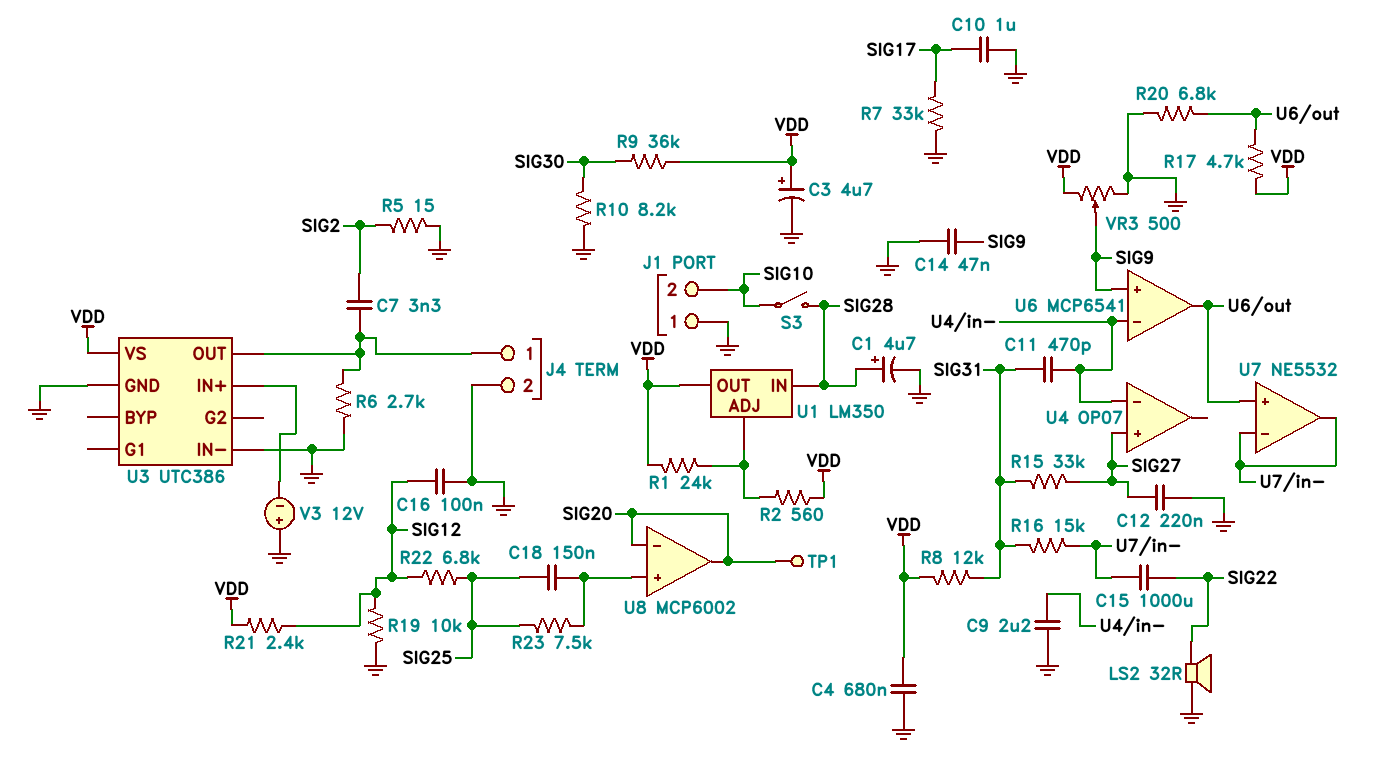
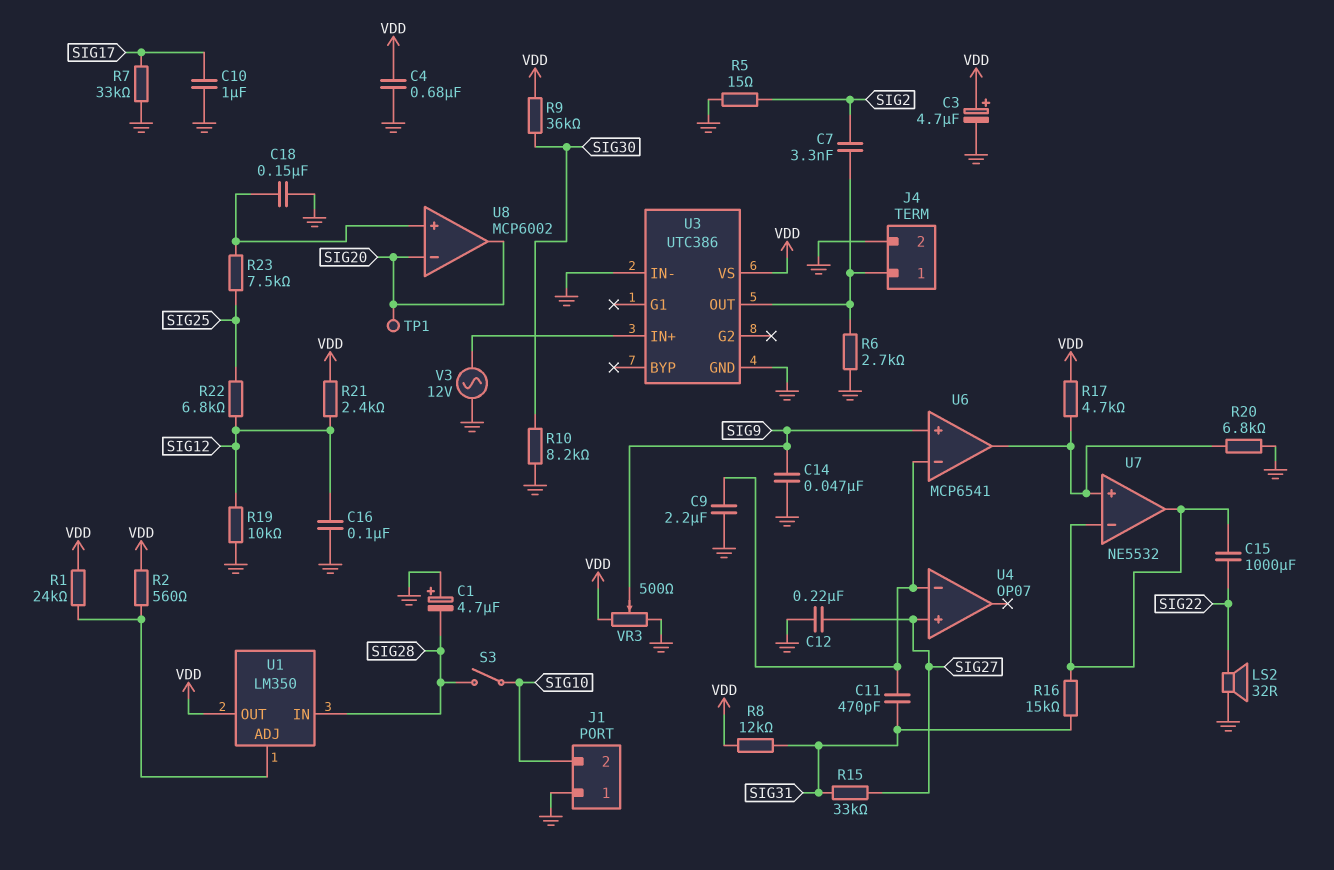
C1: 4.7uF (plus SIG28, minus GND) -> 4.7uF (plus GND, minus SIG28)
C18: 150nF (SIG25, U8/in+) -> 150nF (GND, U8/in+)
V3: 12V (plus GND, minus U3/IN+) -> AC 12V (GND, U3/IN+)

